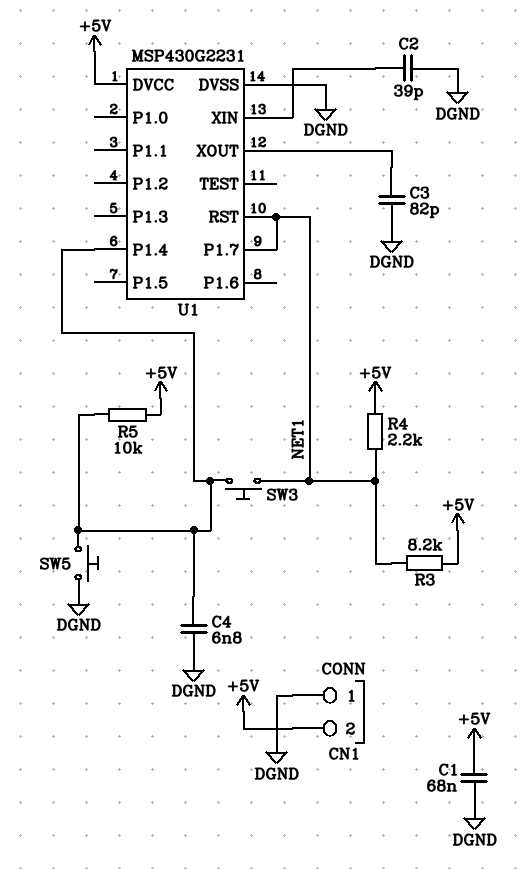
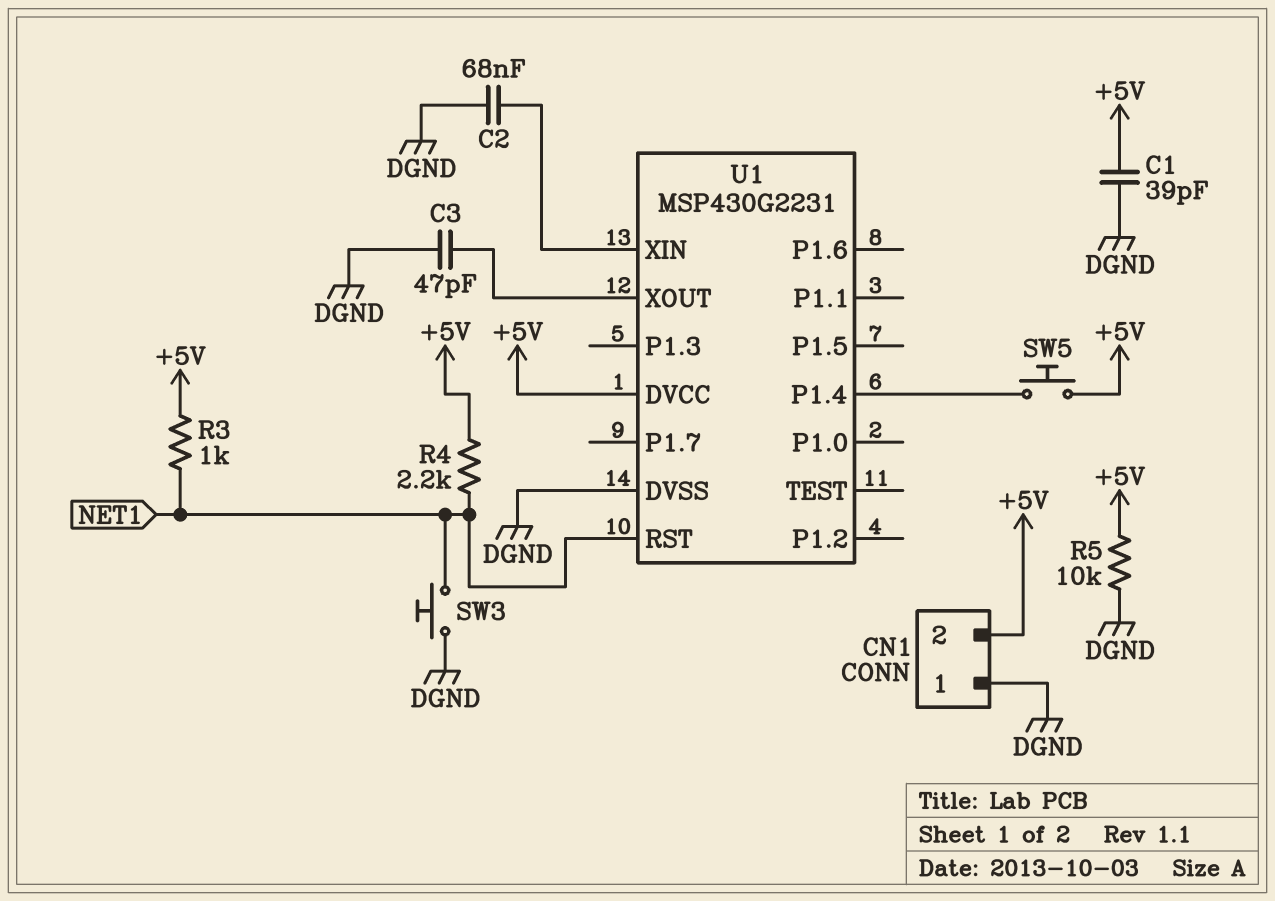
C1: 68nF (+5V, DGND) -> 39pF (+5V, DGND)
C2: 39pF (DGND, U1/XIN) -> 68nF (DGND, U1/XIN)
C3: 82pF (DGND, U1/XOUT) -> 47pF (DGND, U1/XOUT)
C4: 6.8nF (DGND, U1/P1.4) -> none
R3: 8.2k (+5V, NET1) -> 1k (+5V, NET1)
R5: 10k (+5V, U1/P1.4) -> 10k (+5V, DGND)
SW3: button (NET1, U1/P1.4) -> button (DGND, NET1)
SW5: button (DGND, U1/P1.4) -> button (+5V, U1/P1.4)
U1 pin P1.7: NET1 -> none

